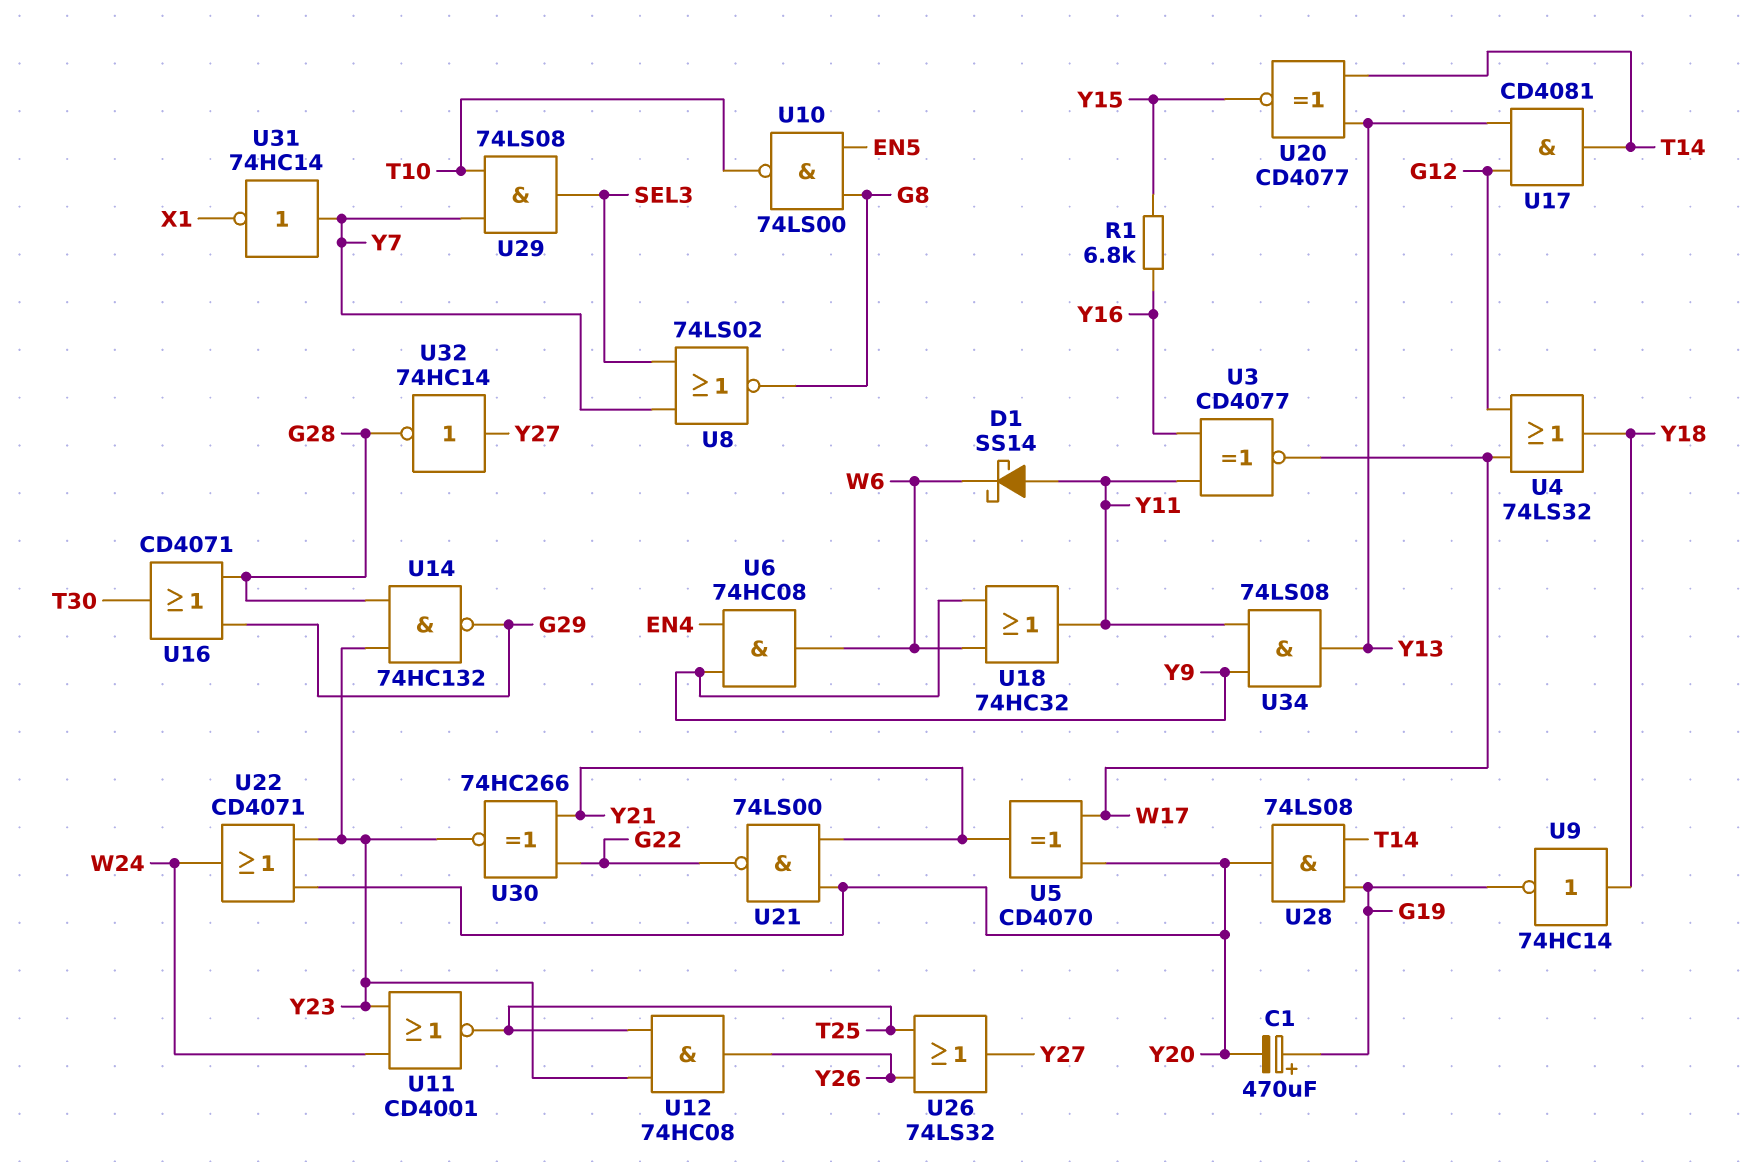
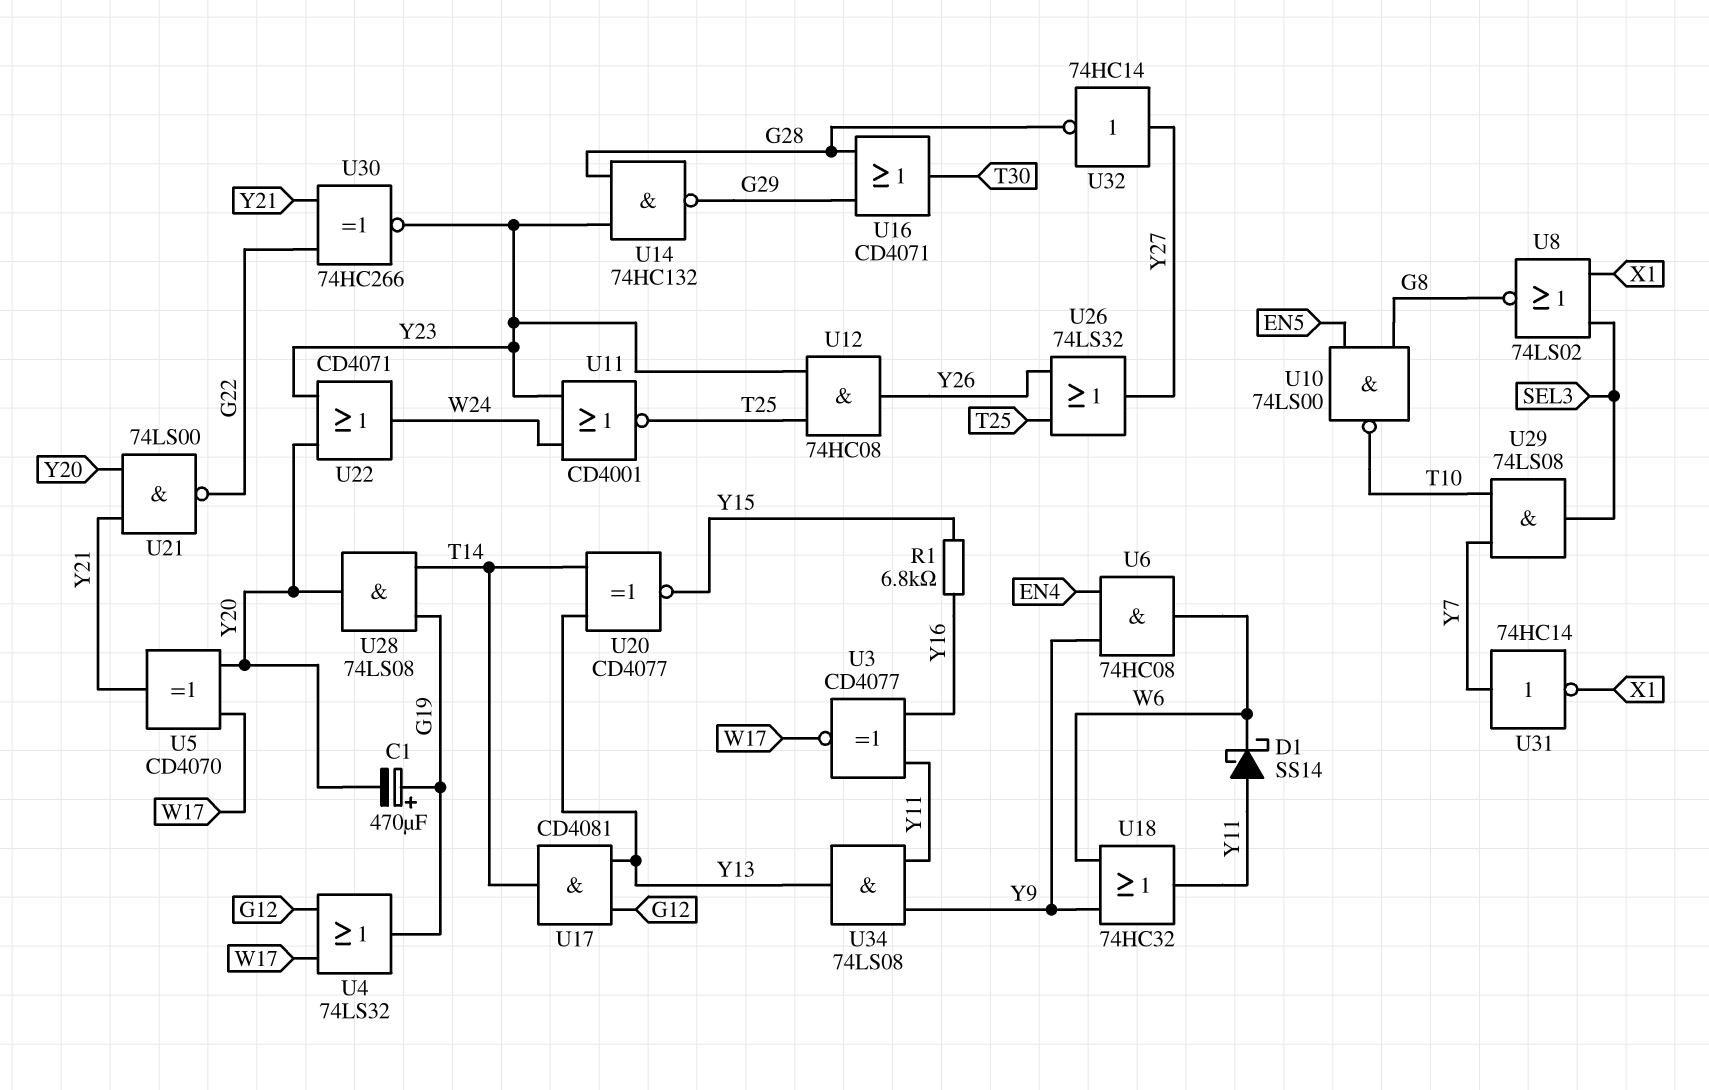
U4: OR 74LS32 (in G12, in W17, out Y18) -> OR 74LS32 (in G12, in W17, out G19)
U8: NOR 74LS02 (in SEL3, in Y7, out G8) -> NOR 74LS02 (in SEL3, in X1, out G8)
U9: NOT 74HC14 (in Y18, out G19) -> none

